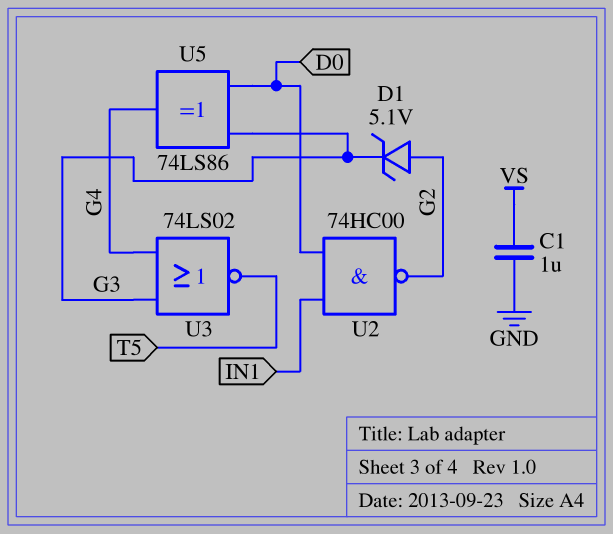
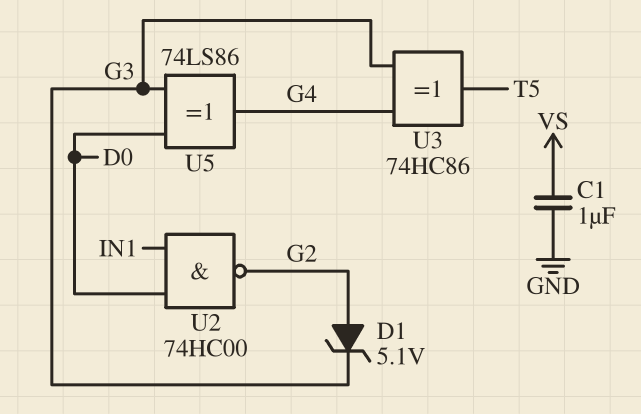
U3: NOR 74LS02 (in G3, in G4, out T5) -> XOR 74HC86 (in G3, in G4, out T5)

